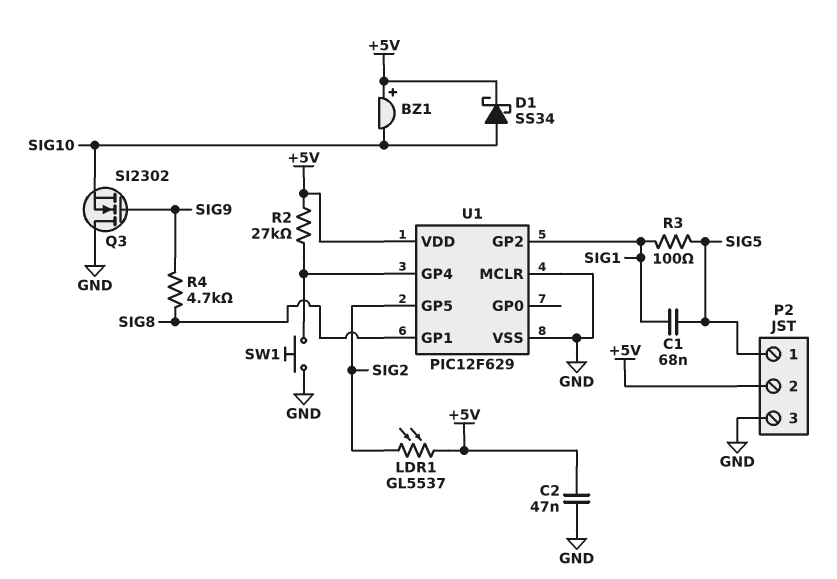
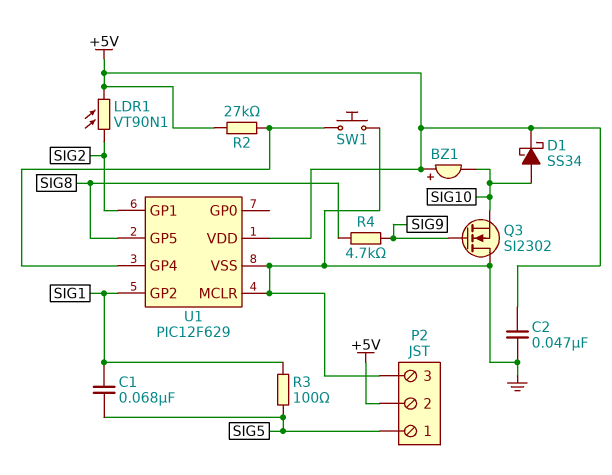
LDR1: GL5537 (+5V, SIG2) -> VT90N1 (+5V, SIG2)
U1 pin GP1: SIG8 -> SIG2
U1 pin GP5: SIG2 -> SIG8

